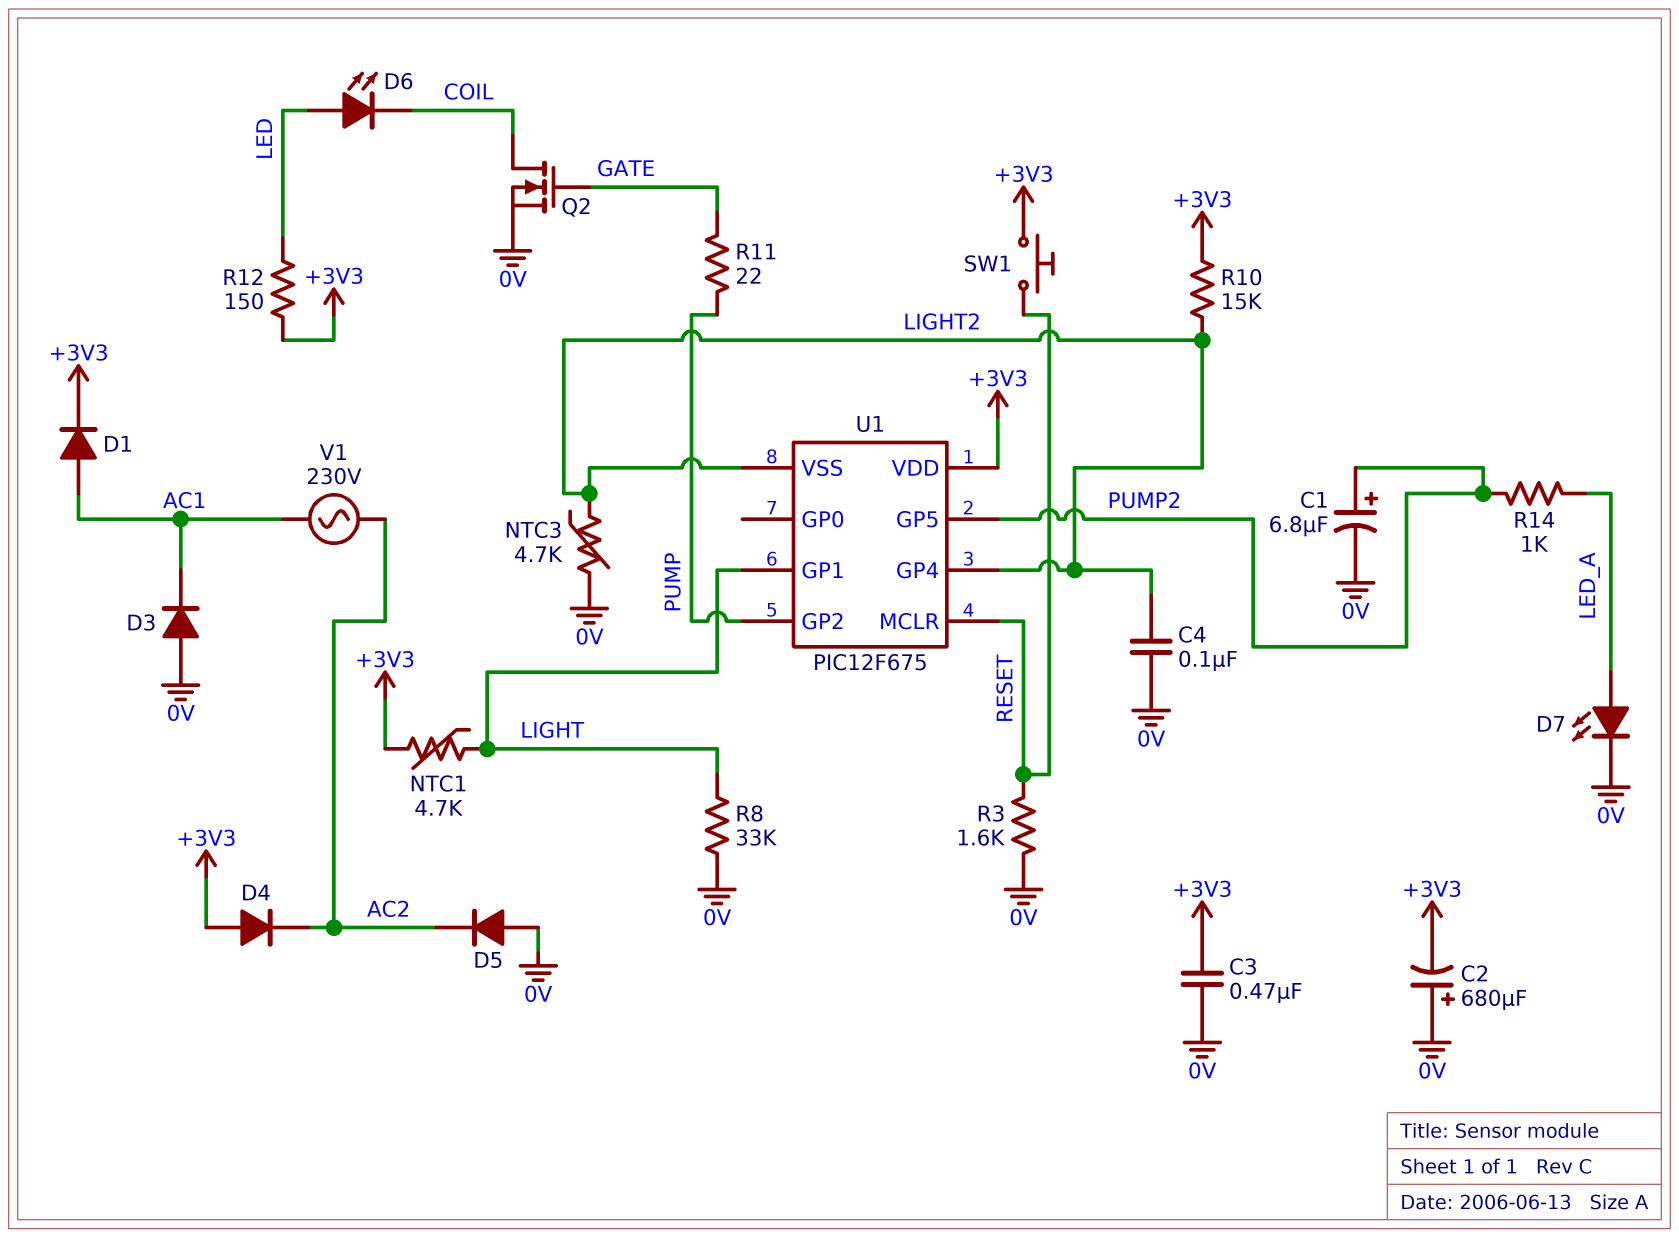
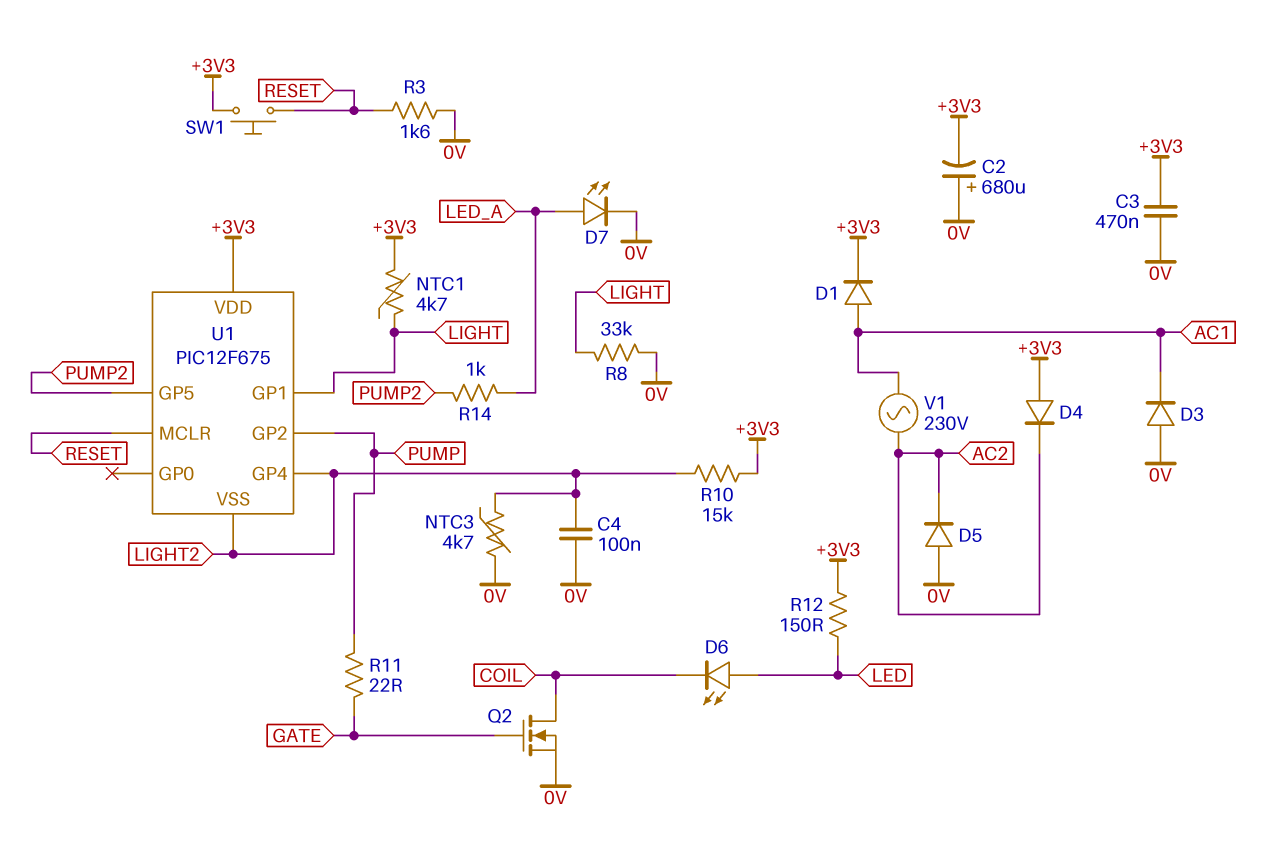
C1: 6.8uF (plus PUMP2, minus 0V) -> none

